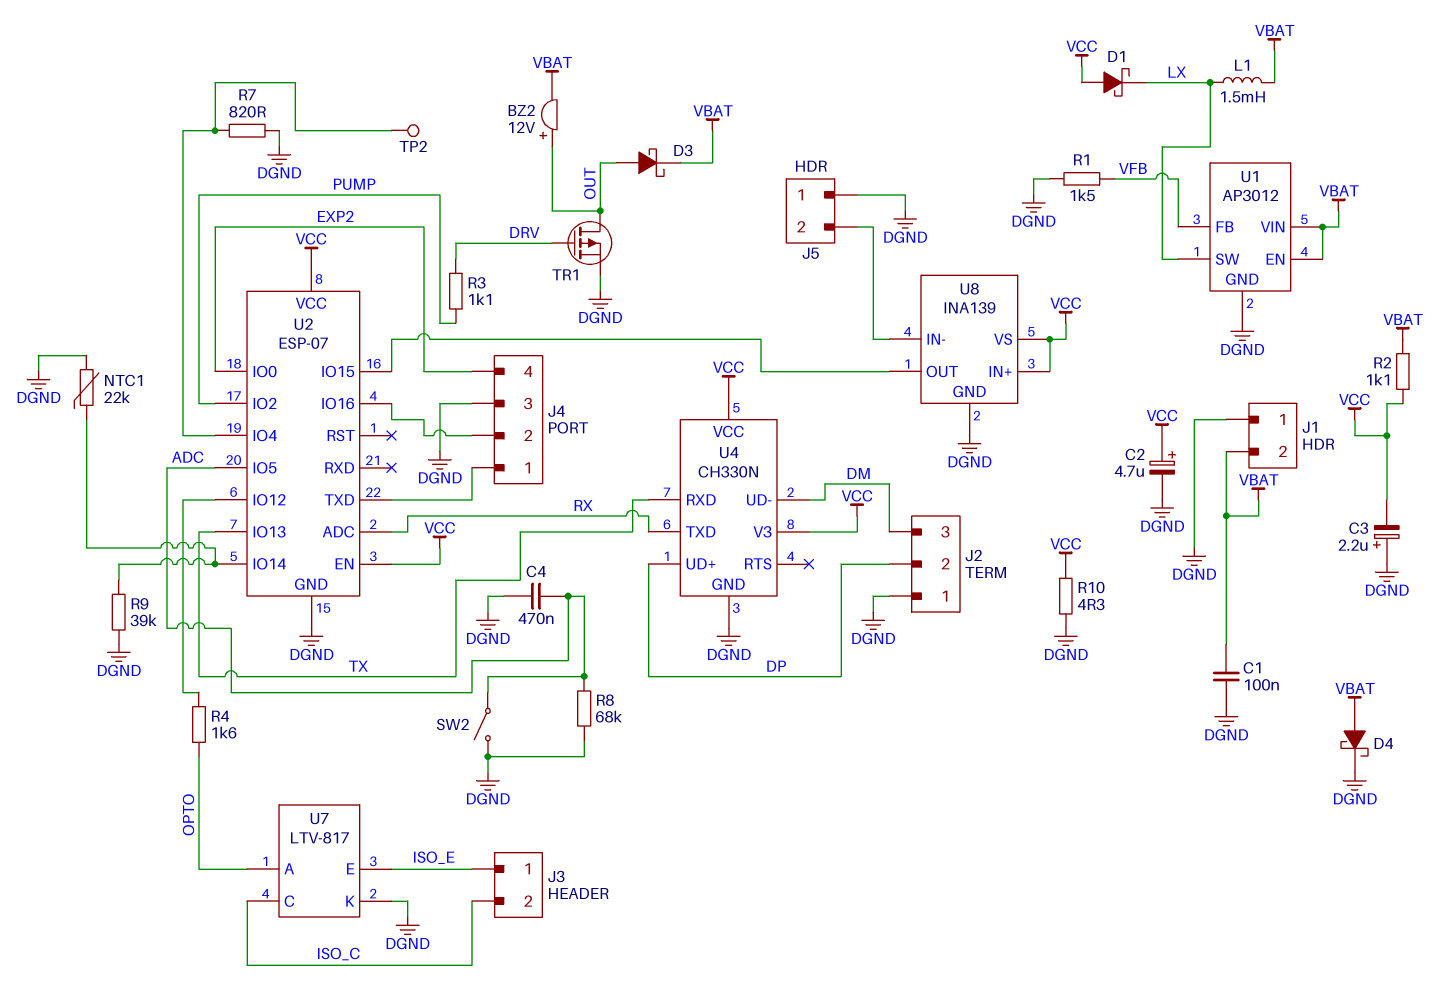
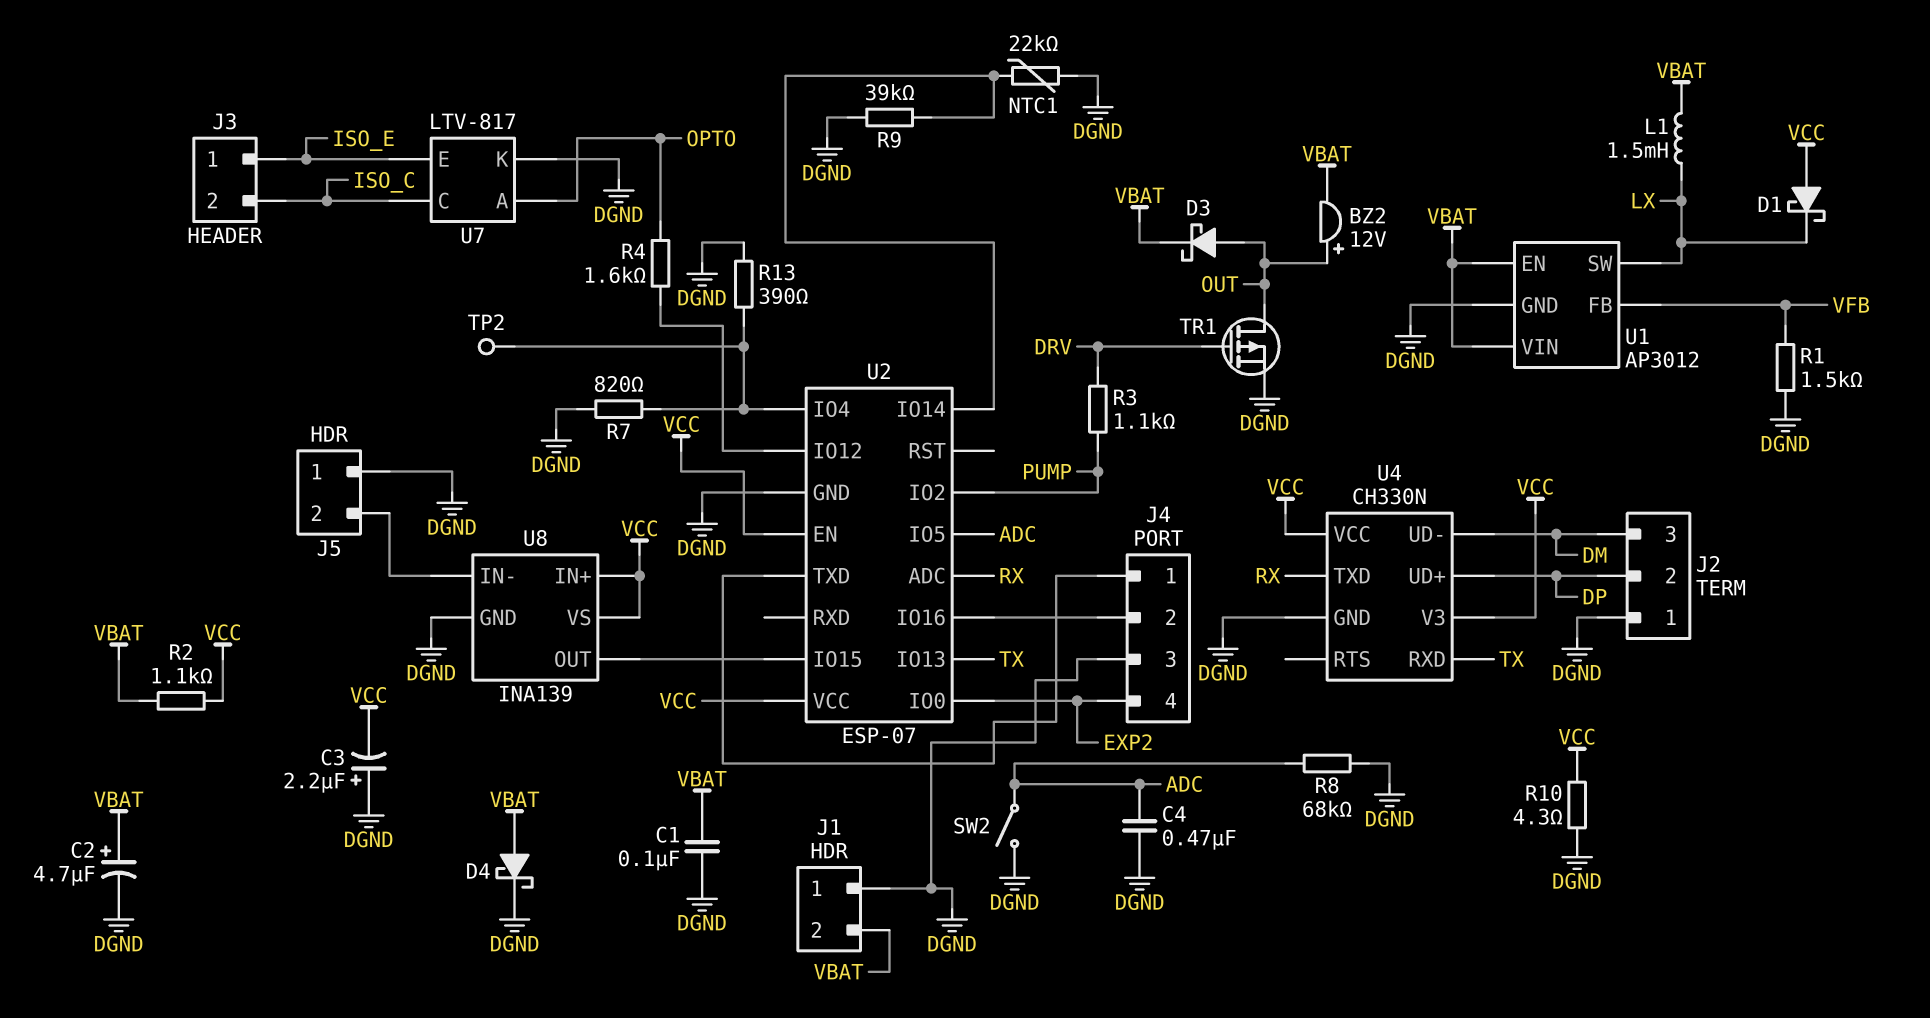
C2: 4.7uF (plus VCC, minus DGND) -> 4.7uF (plus VBAT, minus DGND)
R13: none -> 390 (DGND, U2/IO4)

